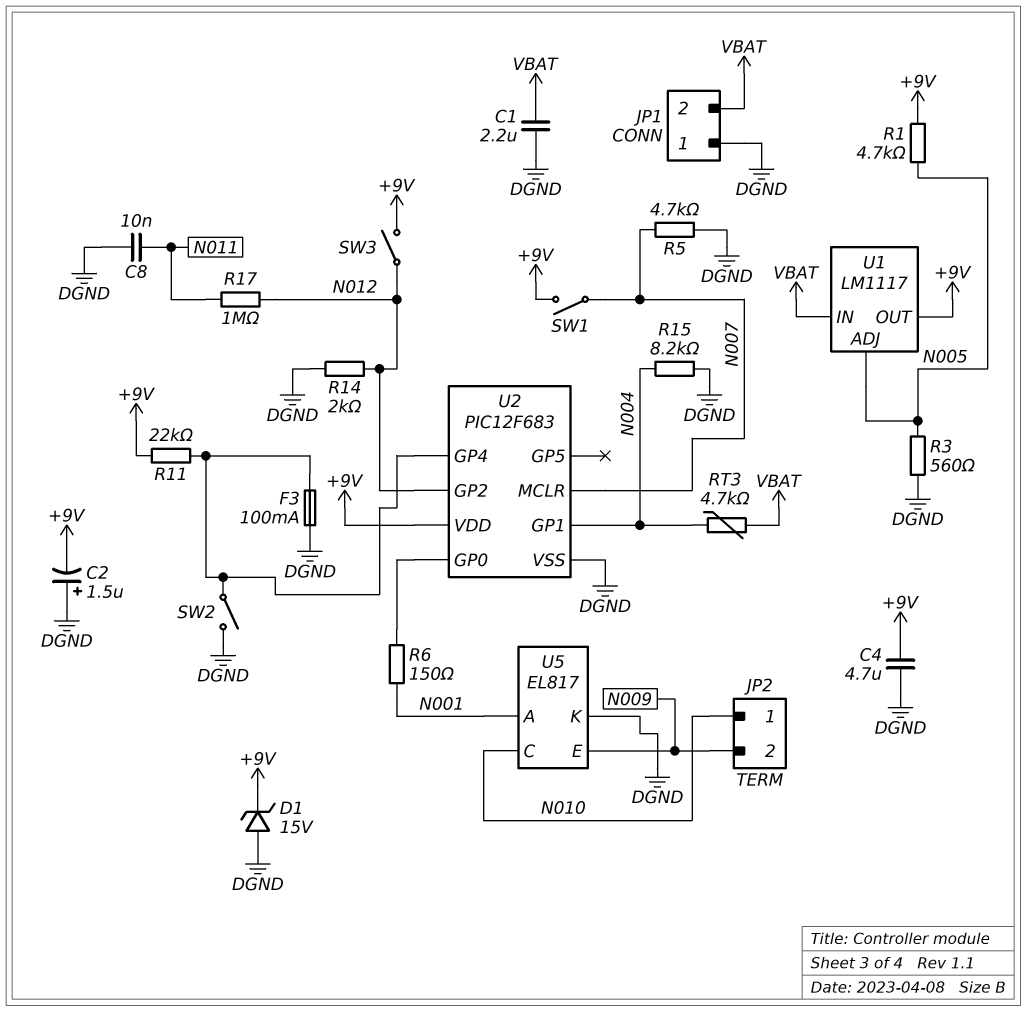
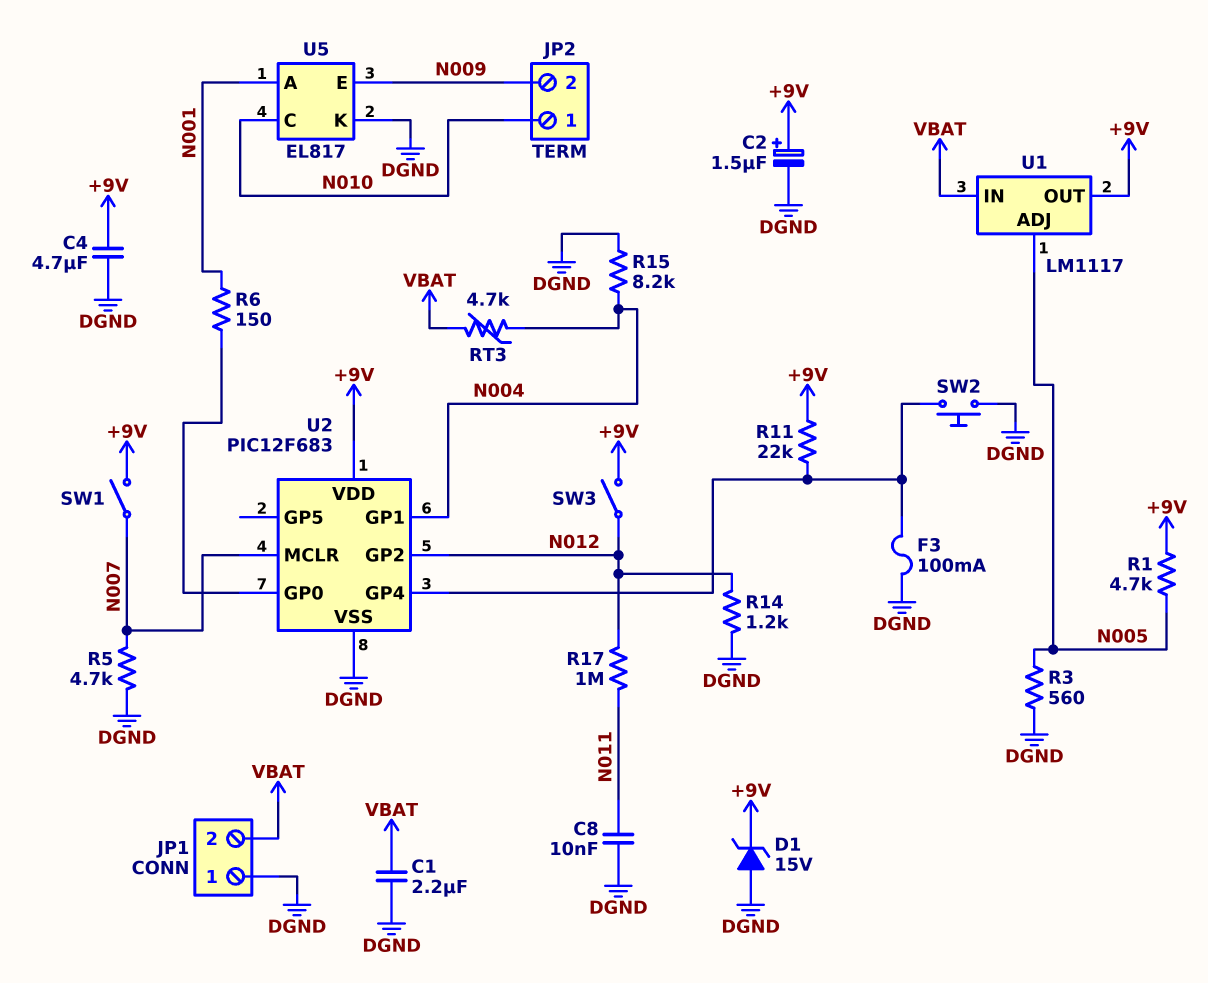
C2: 1.5uF (plus DGND, minus +9V) -> 1.5uF (plus +9V, minus DGND)
R14: 2k (DGND, N012) -> 1.2k (DGND, N012)
SW2: switch (DGND, U2/GP4) -> button (DGND, U2/GP4)

